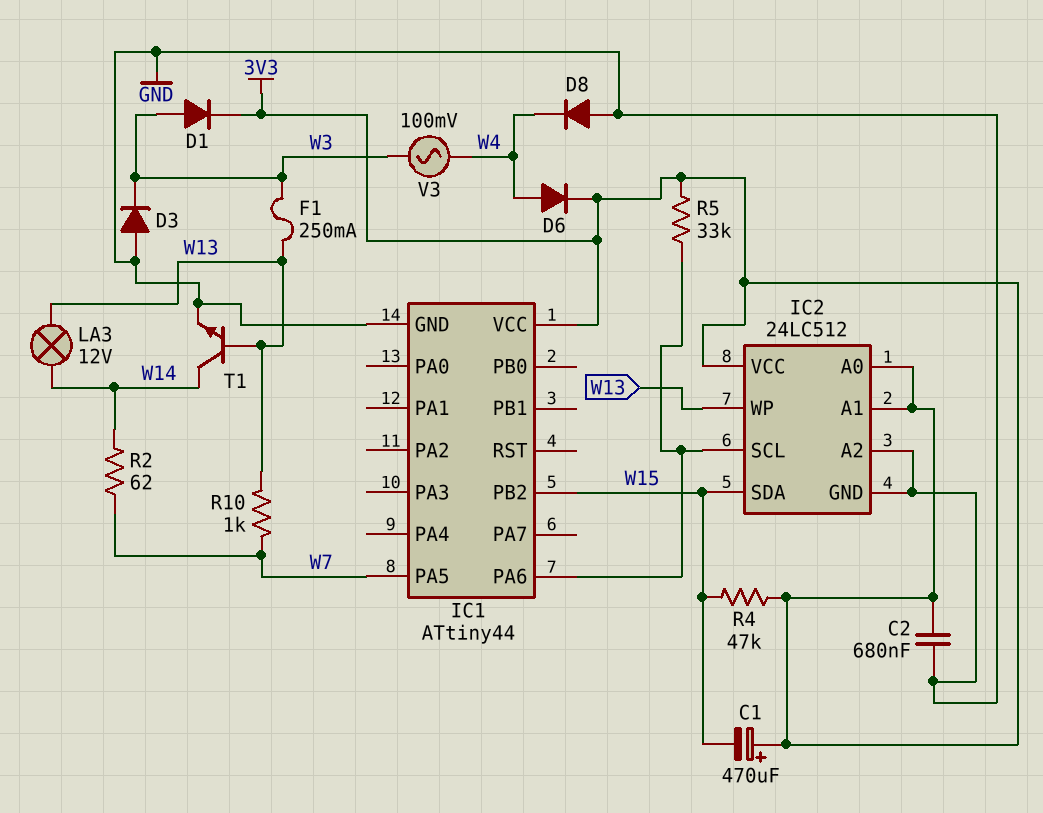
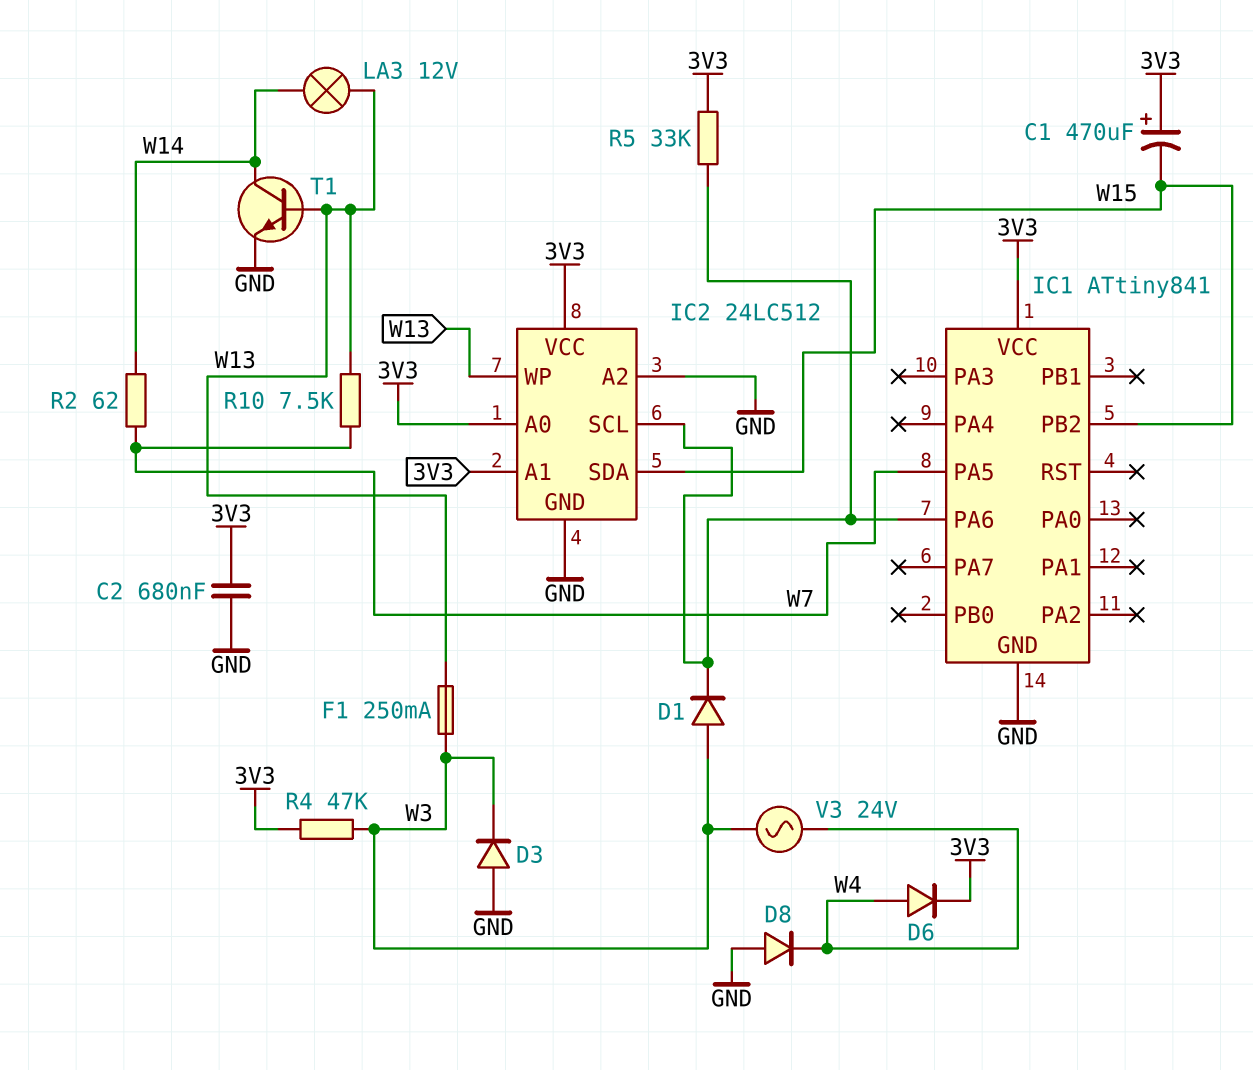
D1: diode (A W3, K 3V3) -> diode (A W3, K IC1/PA6)
IC1: ATtiny44 -> ATtiny841
R4: 47k (3V3, W15) -> 47k (3V3, W3)
R10: 1k (W7, W13) -> 7.5k (W7, W13)
V3: AC 100mV (W3, W4) -> AC 24V (W3, W4)

